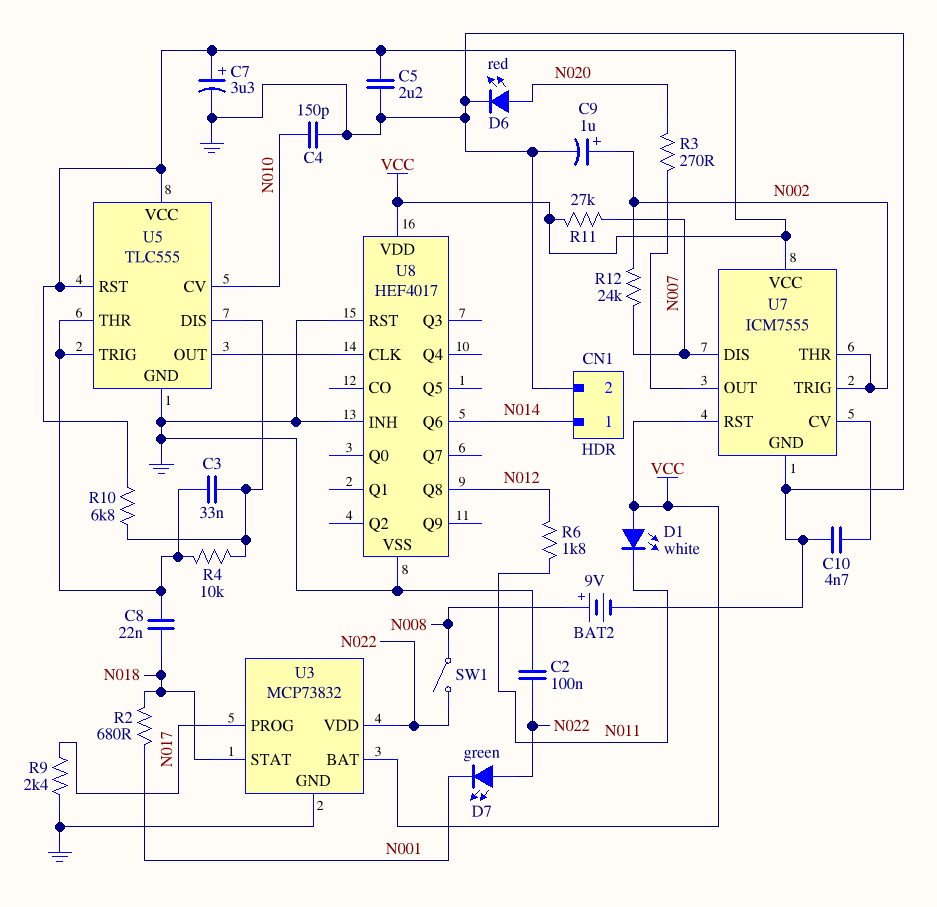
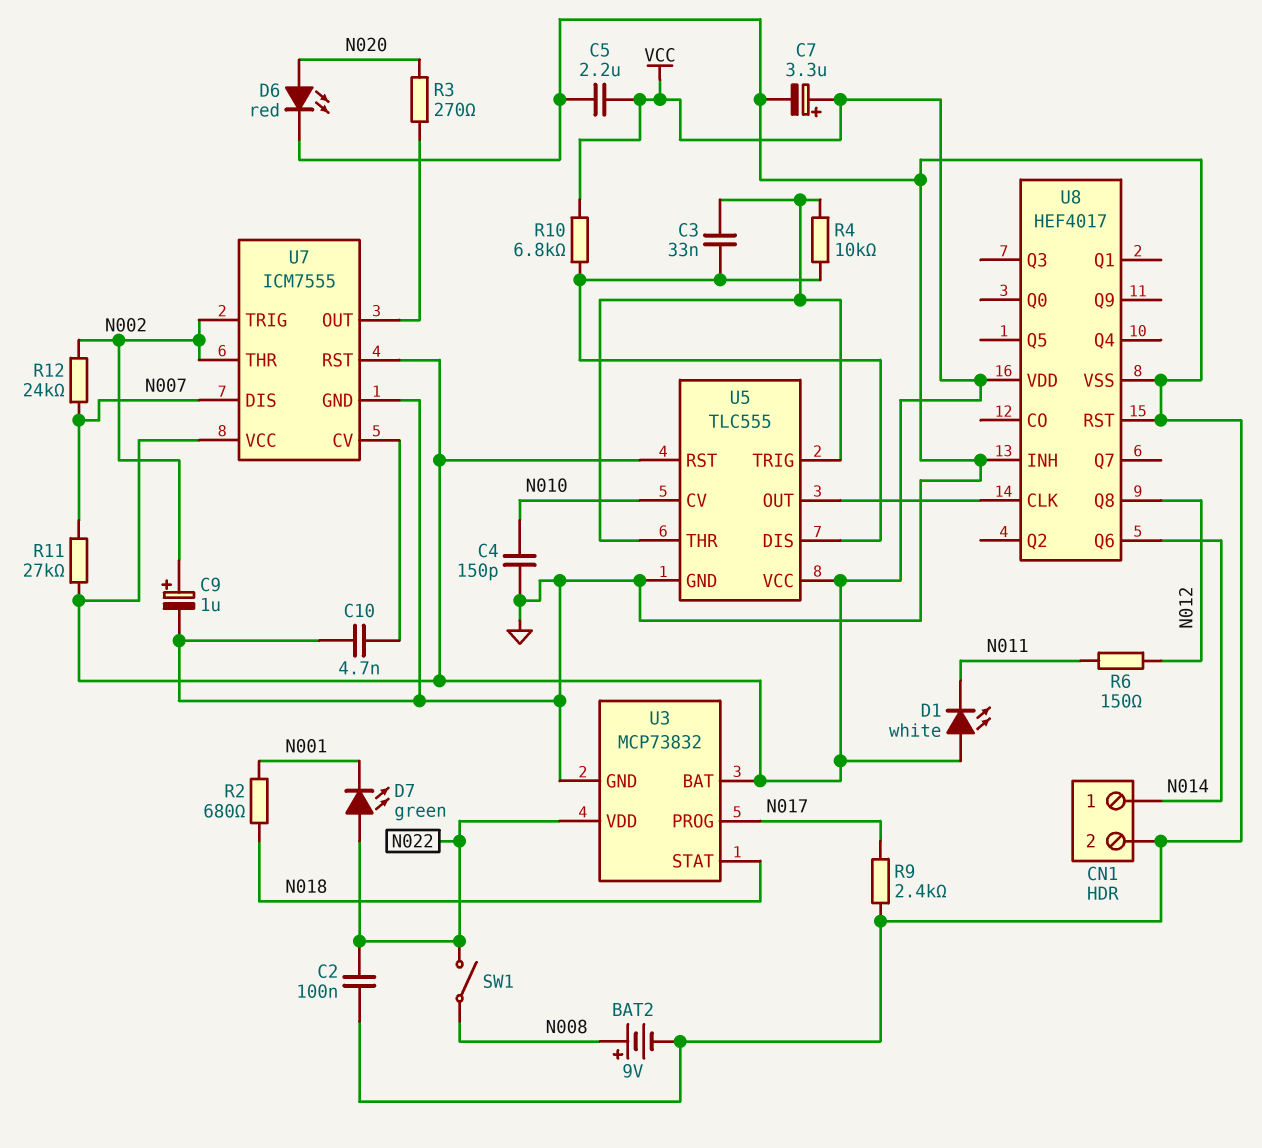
C8: 22nF (N018, U5/THR) -> none
R6: 1.8k (N011, N012) -> 150 (N011, N012)

